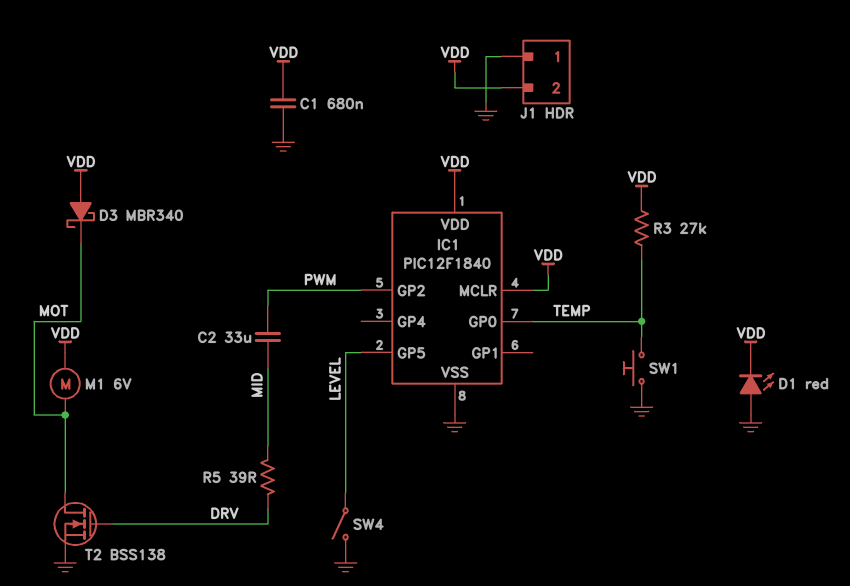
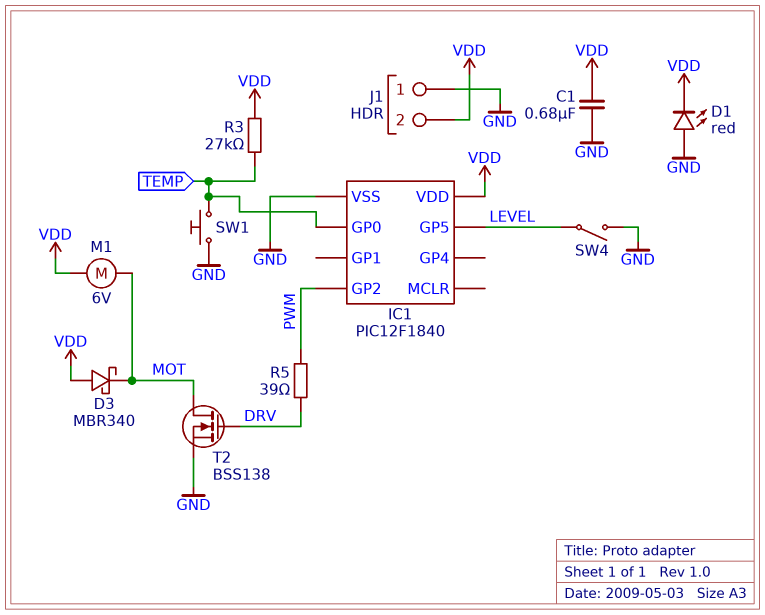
C2: 33uF (MID, PWM) -> none
IC1 pin MCLR: VDD -> none
R5: 39 (DRV, MID) -> 39 (DRV, PWM)

